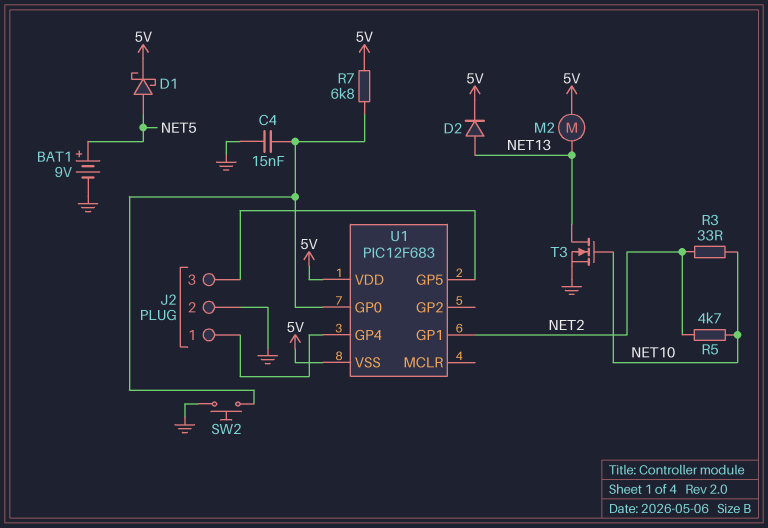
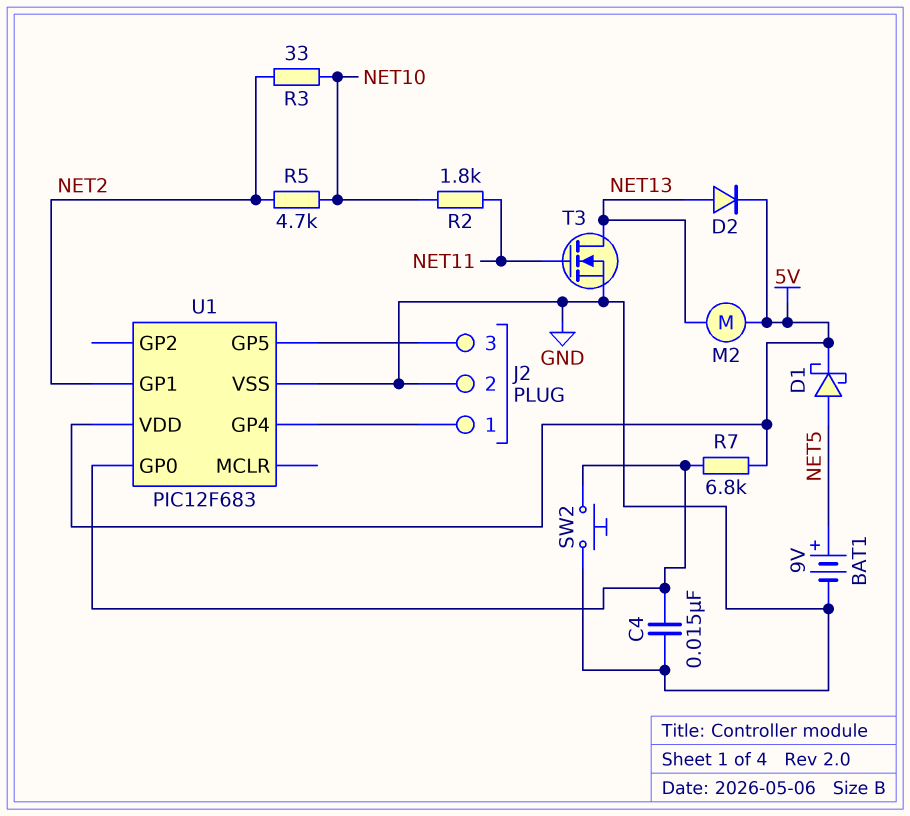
R2: none -> 1.8k (NET10, NET11)
T3: NMOS (G NET10, D NET13, S GND) -> NMOS (G NET11, D NET13, S GND)
U1 pin VSS: 5V -> GND

